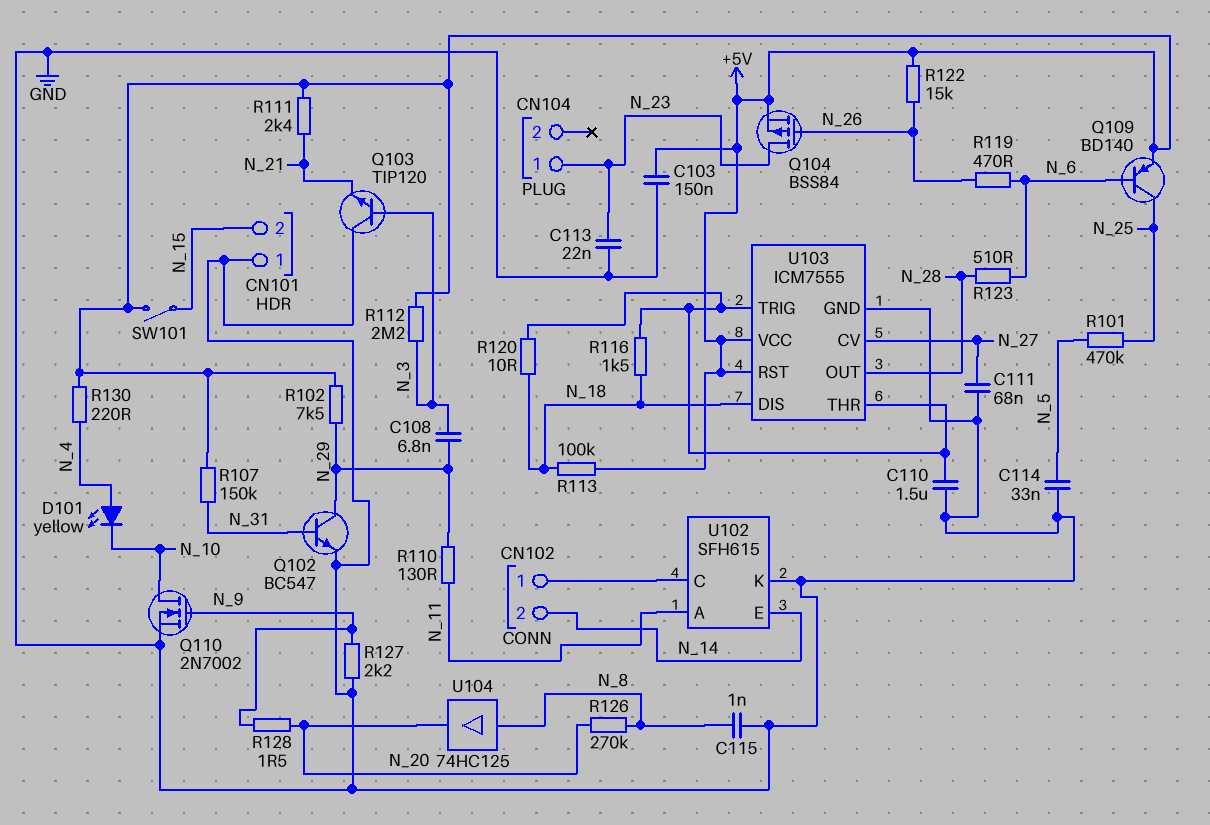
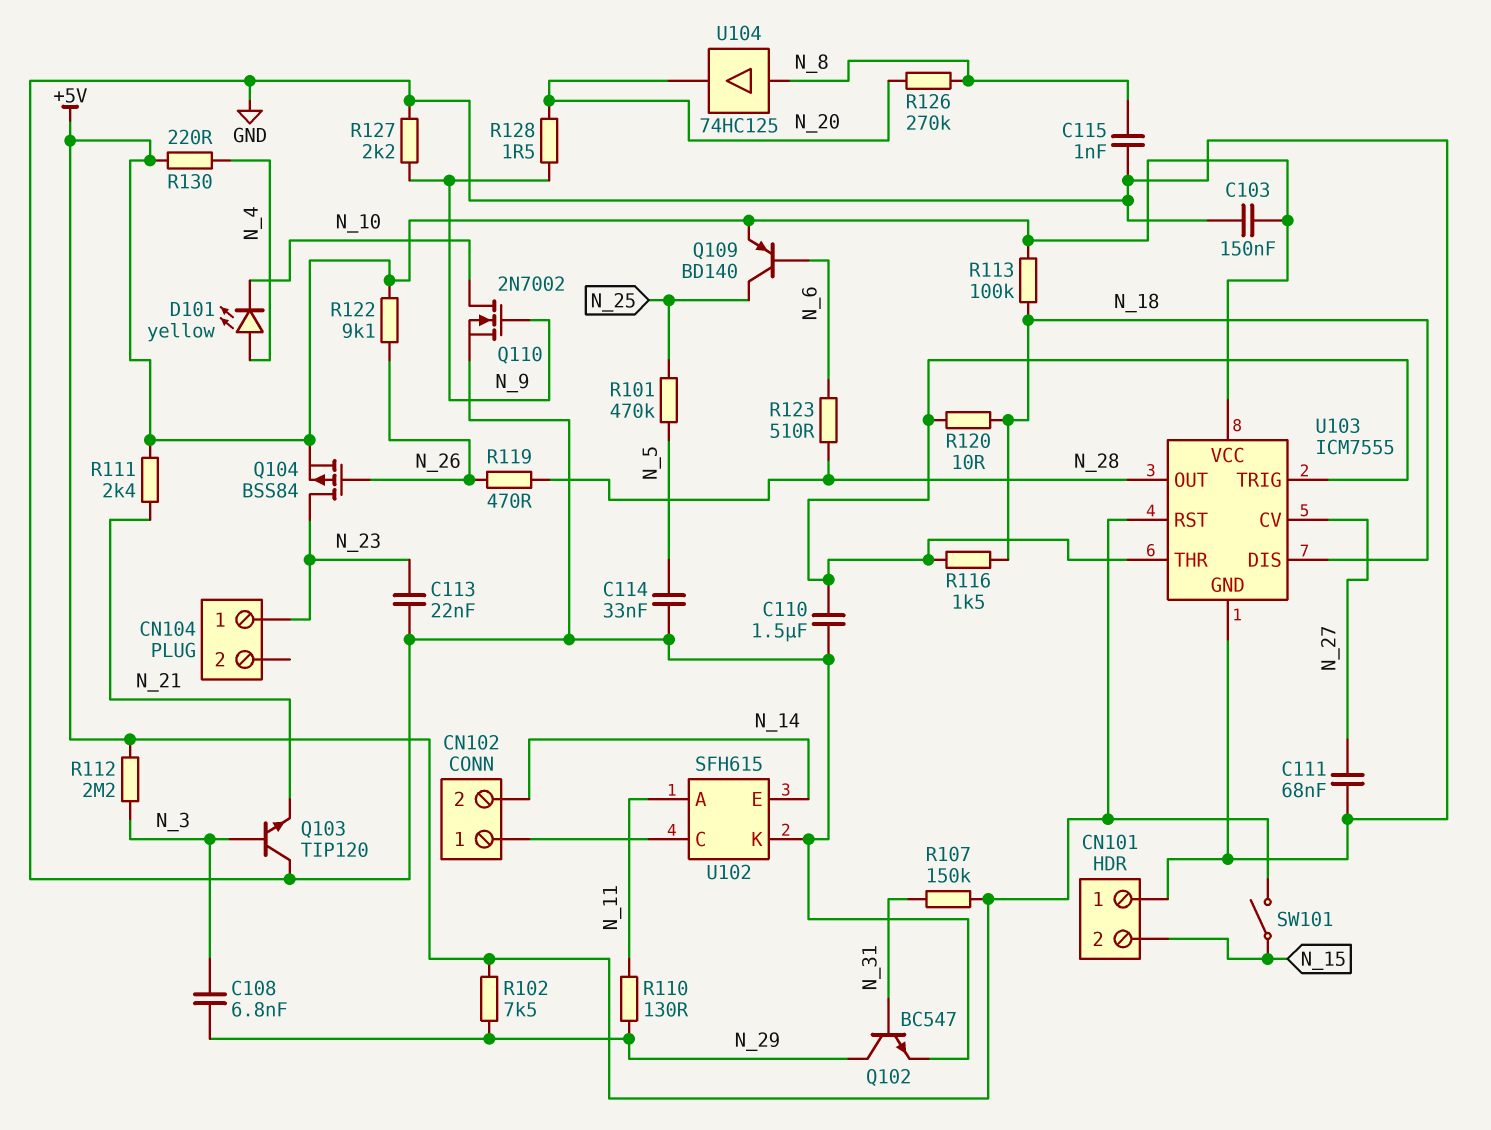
R119: 470 (N_6, N_26) -> 470 (N_26, N_28)
R122: 15k (+5V, N_26) -> 9.1k (+5V, N_26)

